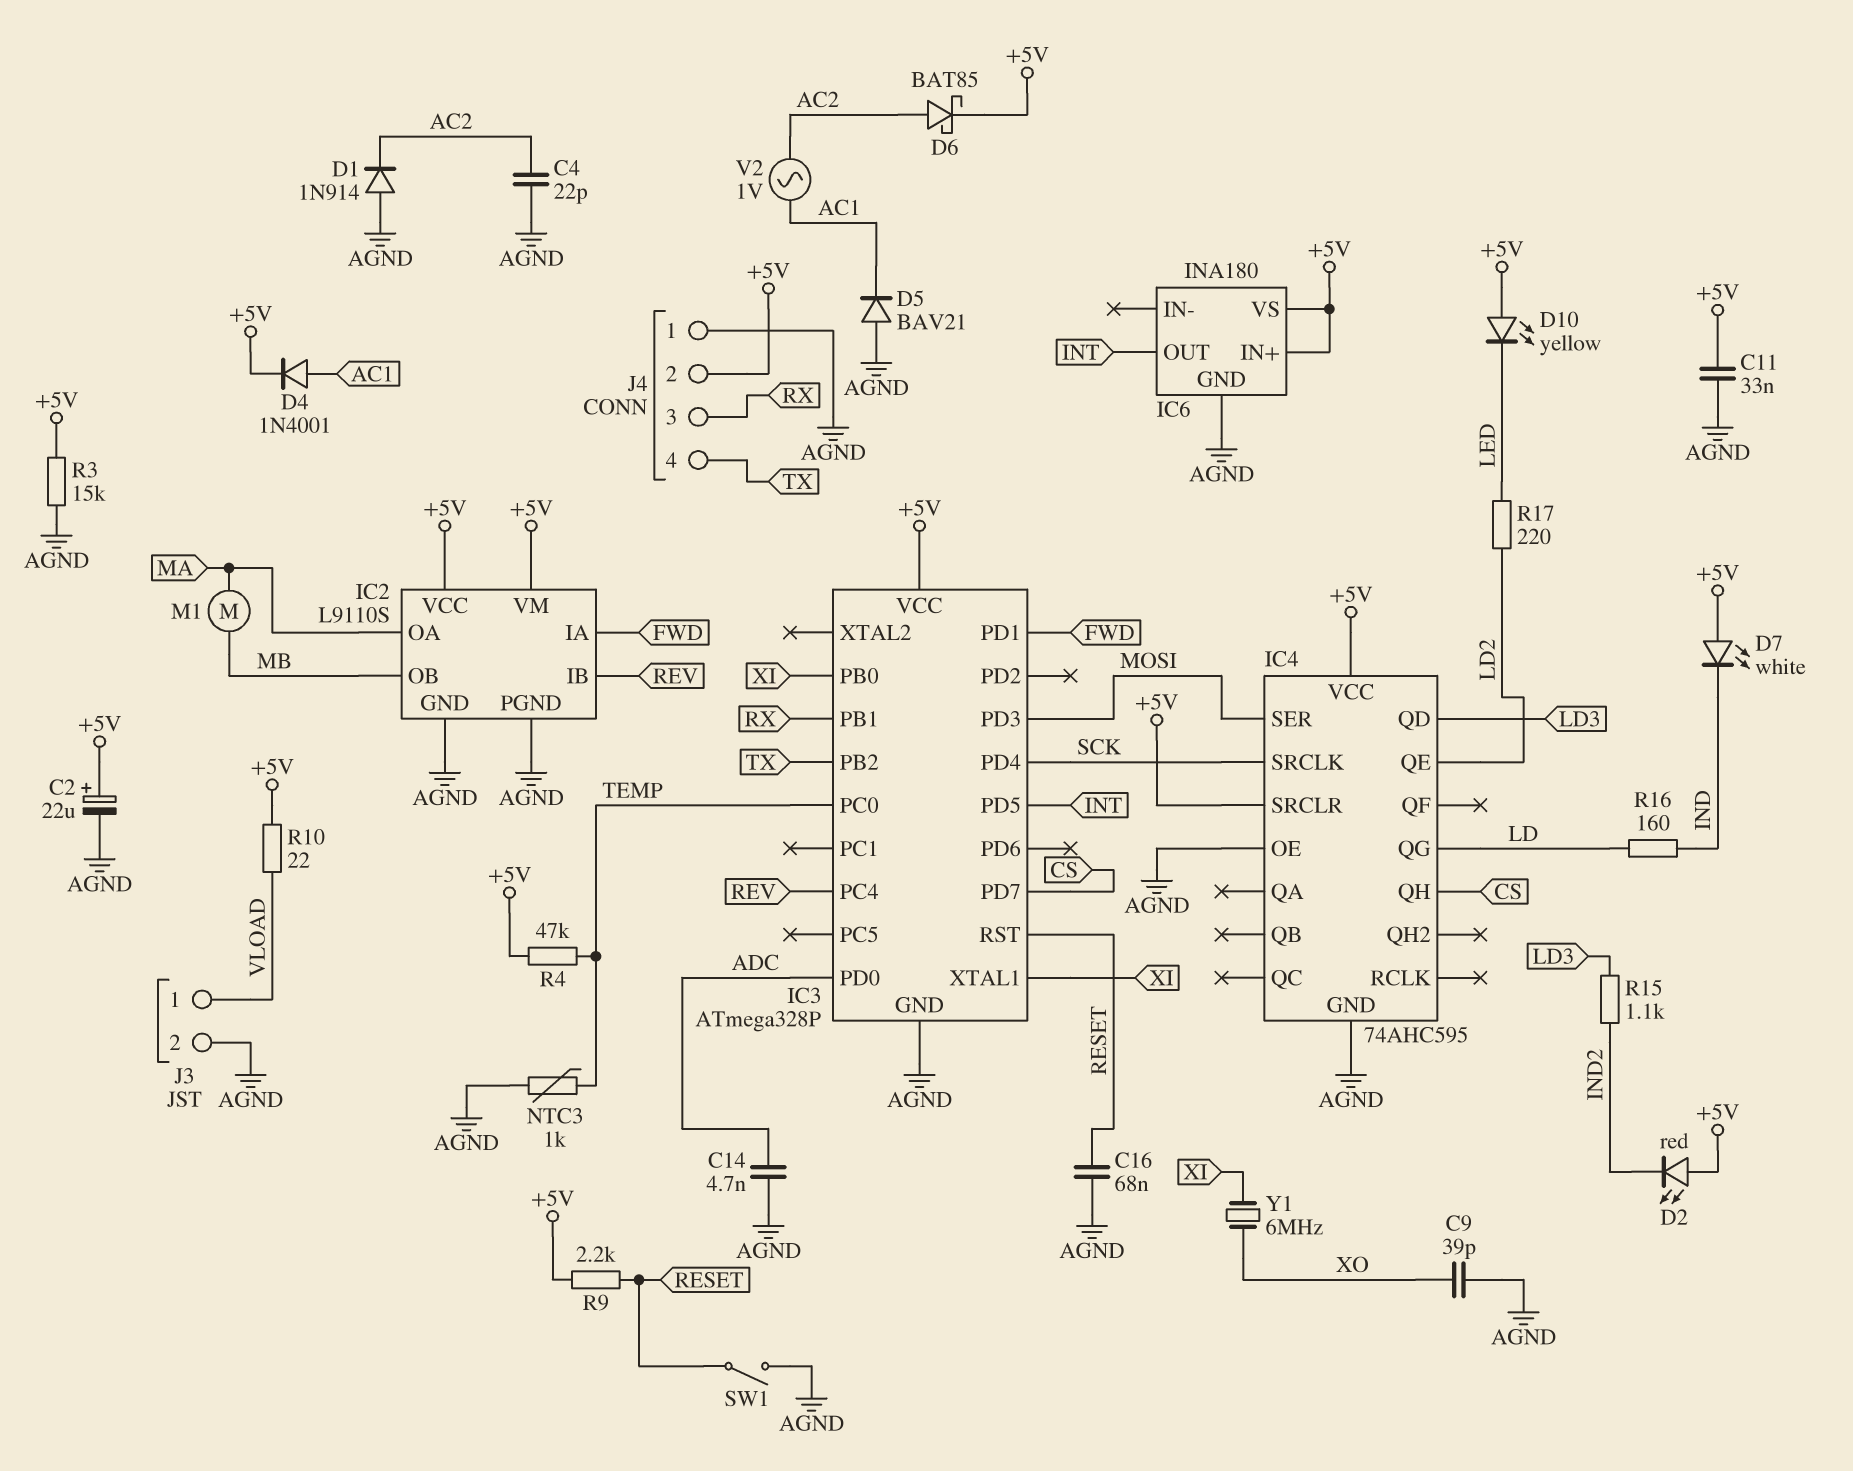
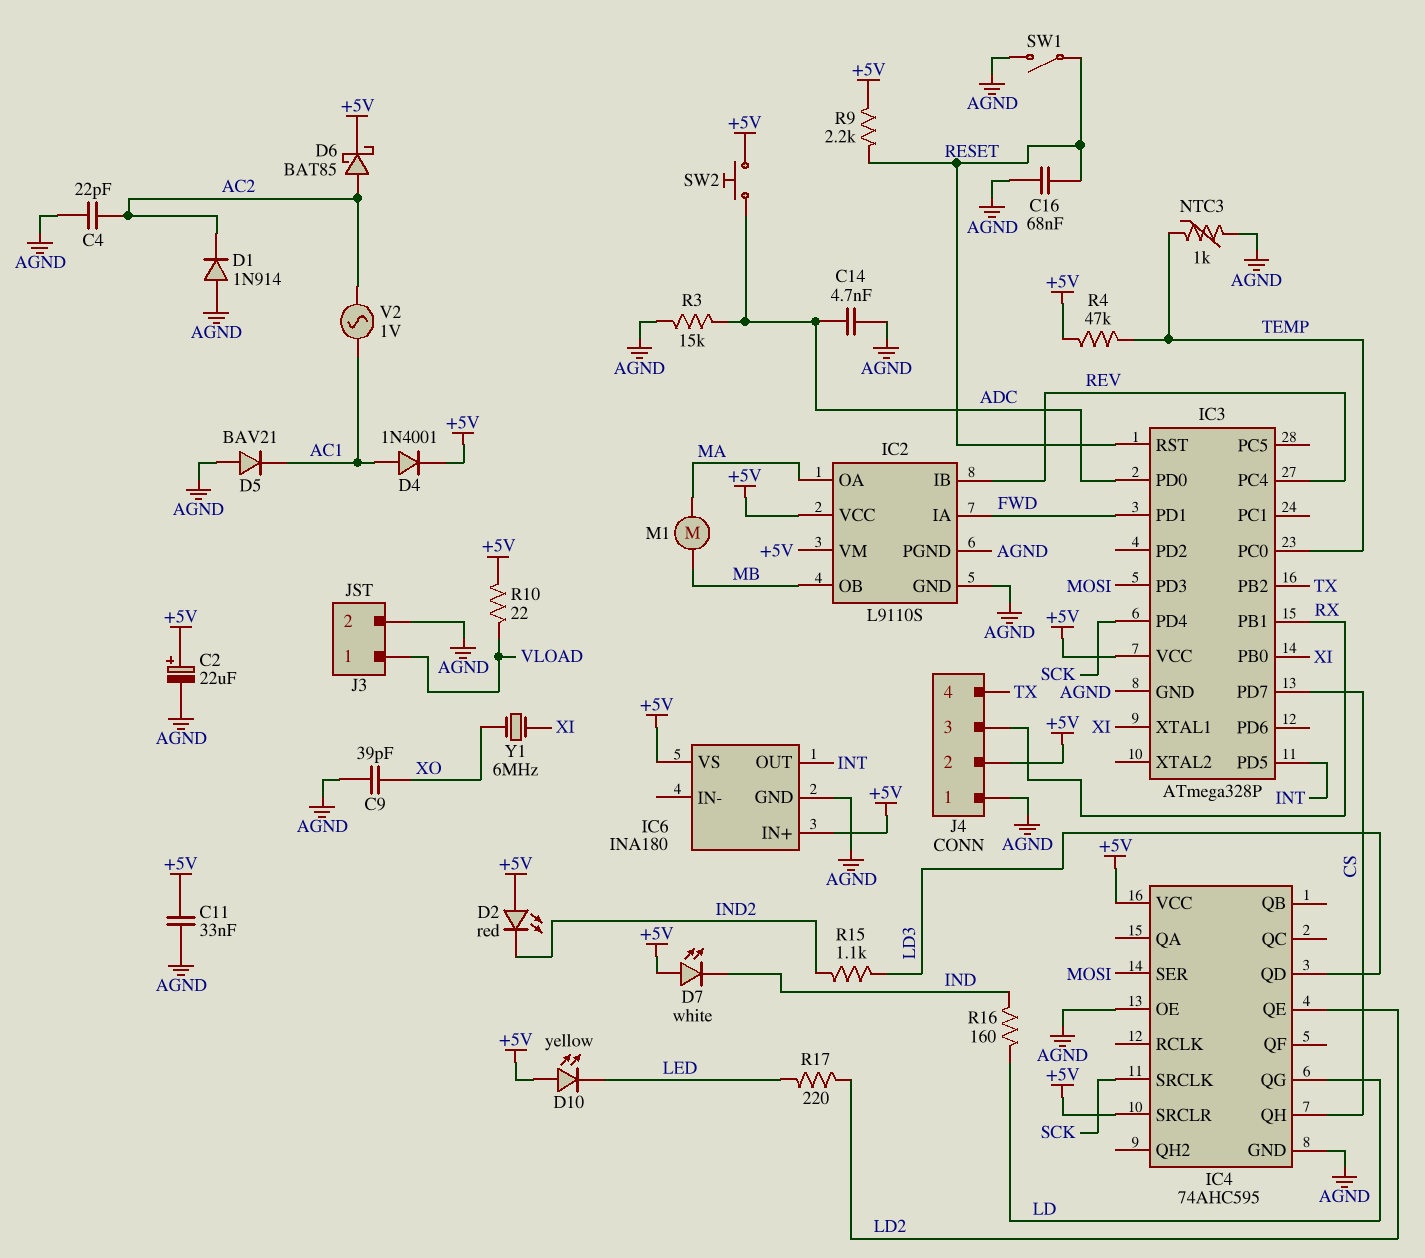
R3: 15k (+5V, AGND) -> 15k (ADC, AGND)
SW2: none -> button (+5V, ADC)

